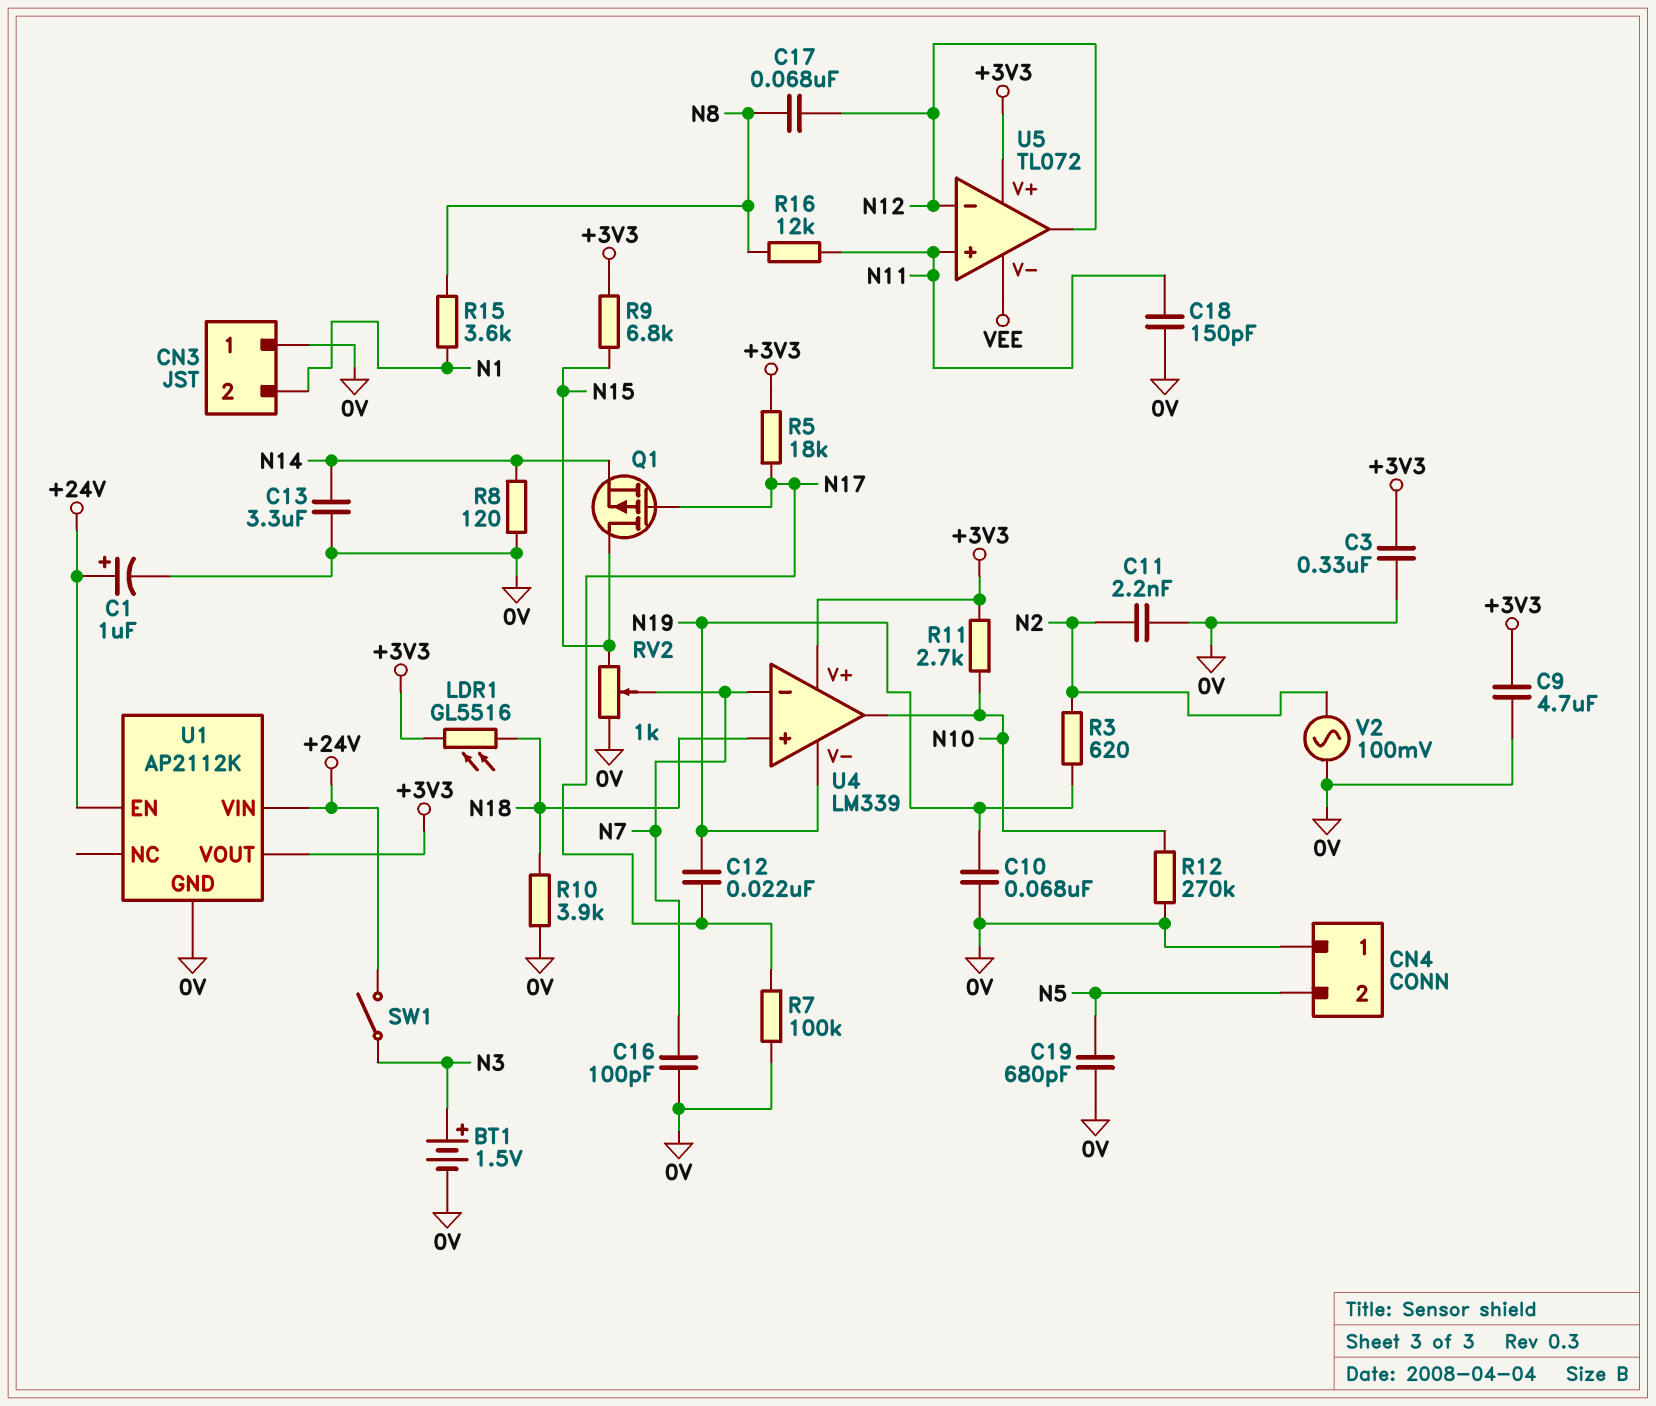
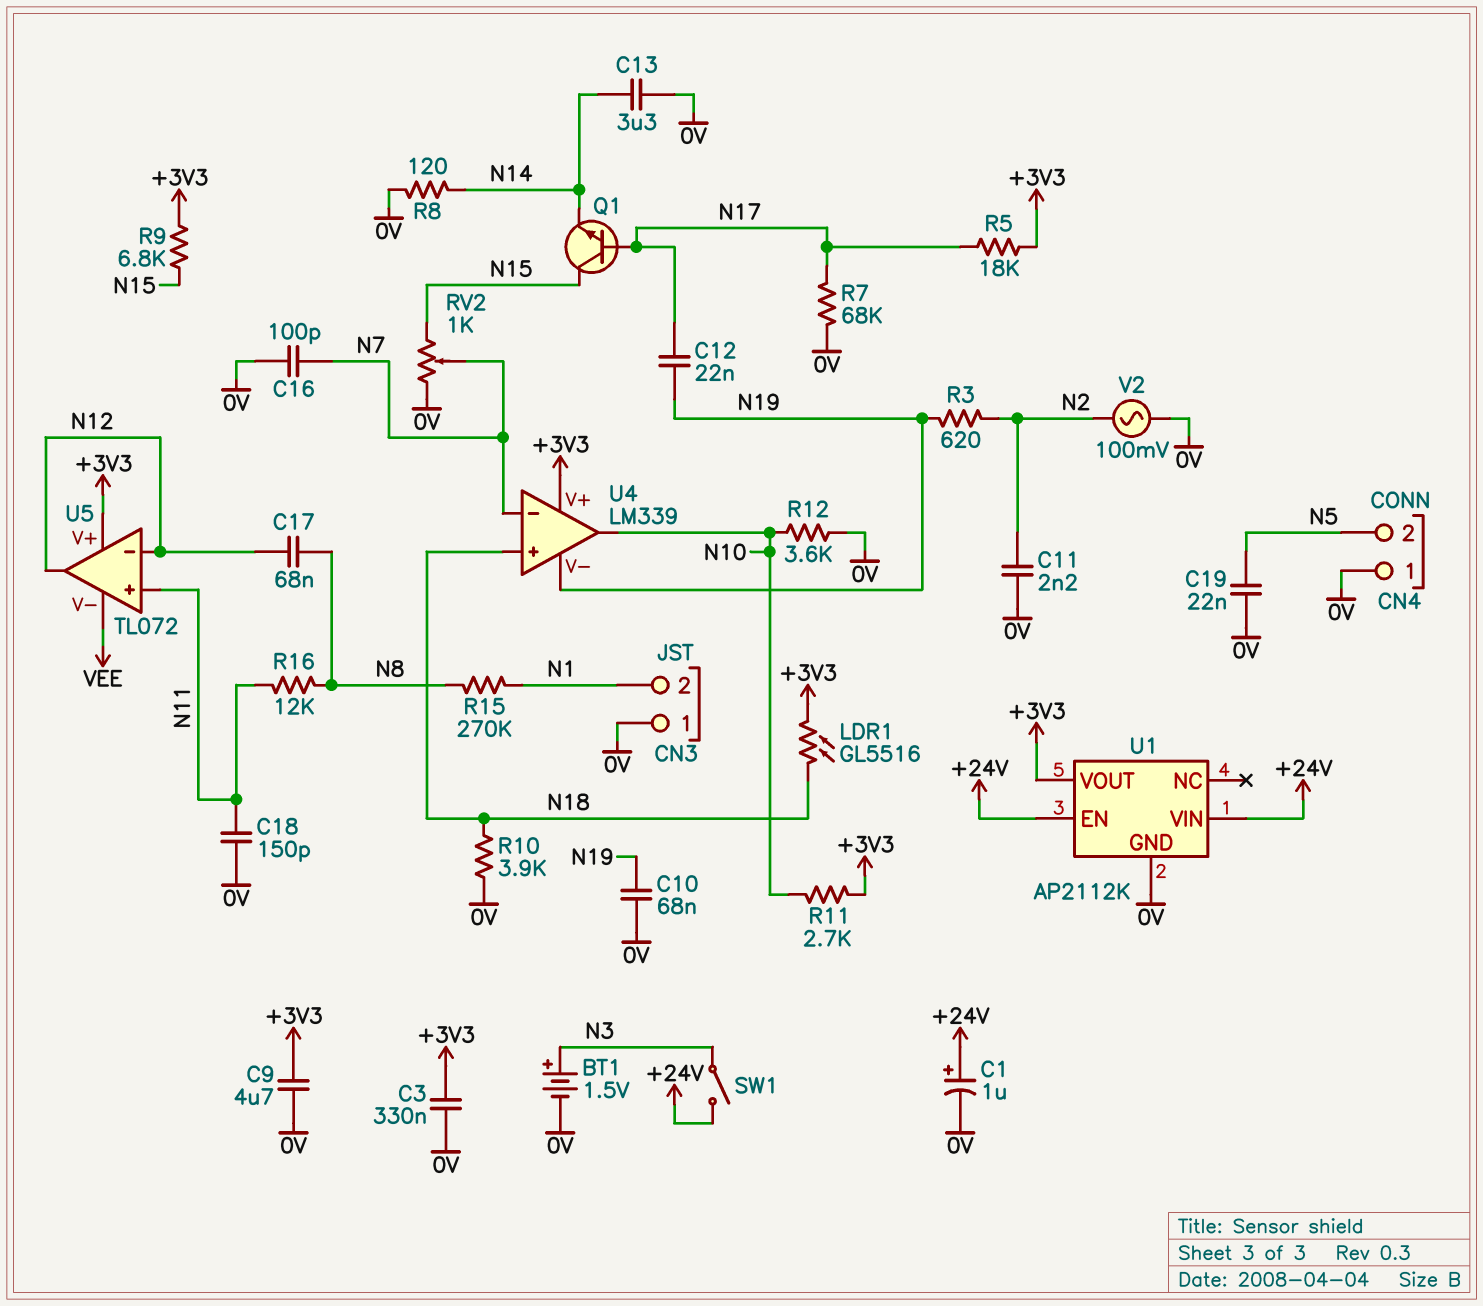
C19: 680pF (0V, N5) -> 22nF (0V, N5)
Q1: PMOS (G N17, D N15, S N14) -> NPN (B N17, C N15, E N14)
R7: 100k (0V, N17) -> 68k (0V, N17)
R12: 270k (0V, N10) -> 3.6k (0V, N10)
R15: 3.6k (N1, N8) -> 270k (N1, N8)

